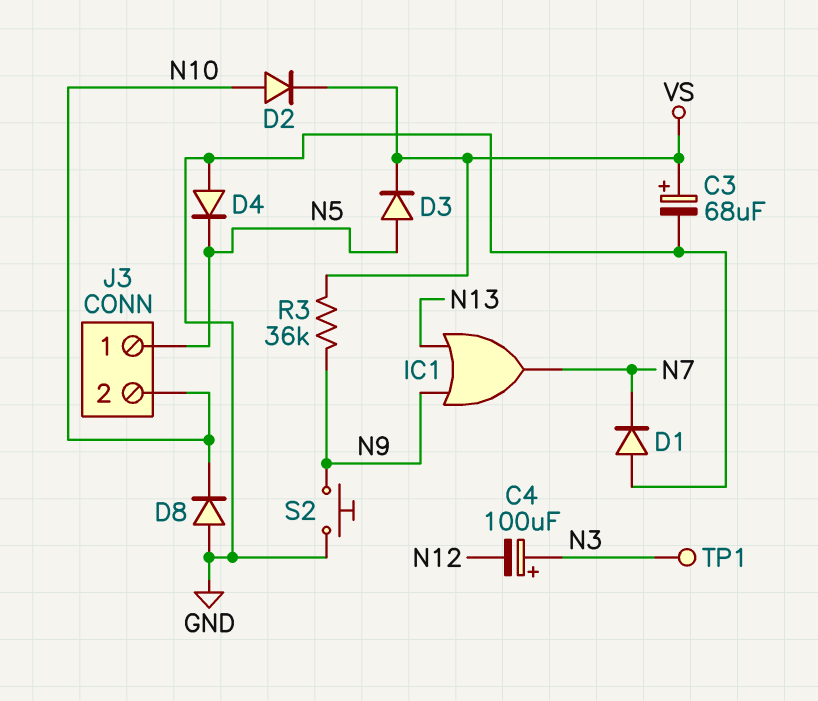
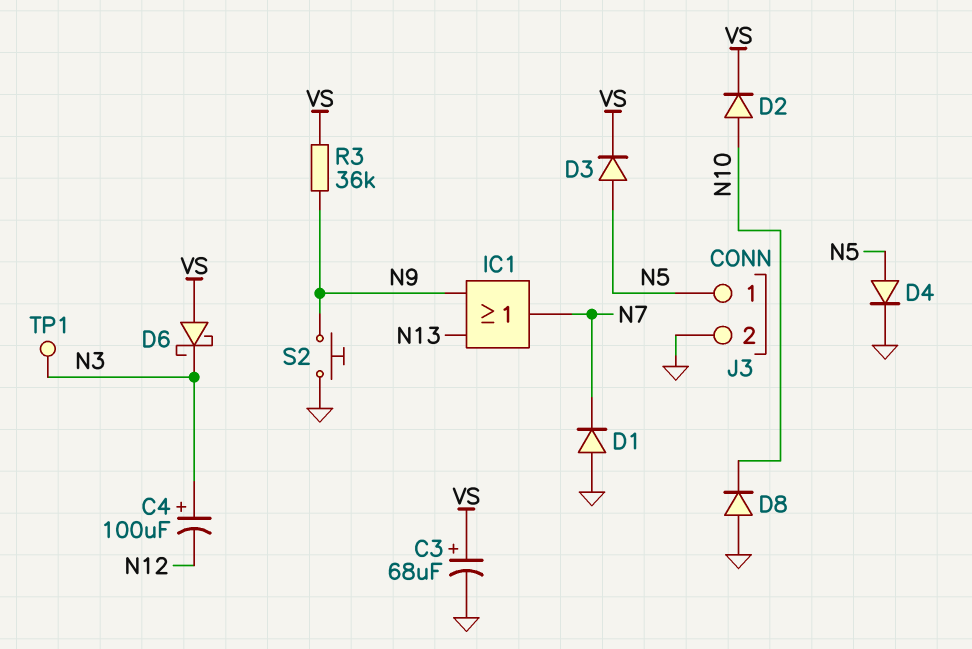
D4: diode (A GND, K N5) -> diode (A N5, K GND)
D6: none -> schottky (A VS, K N3)
J3 pin 2: N10 -> GND

